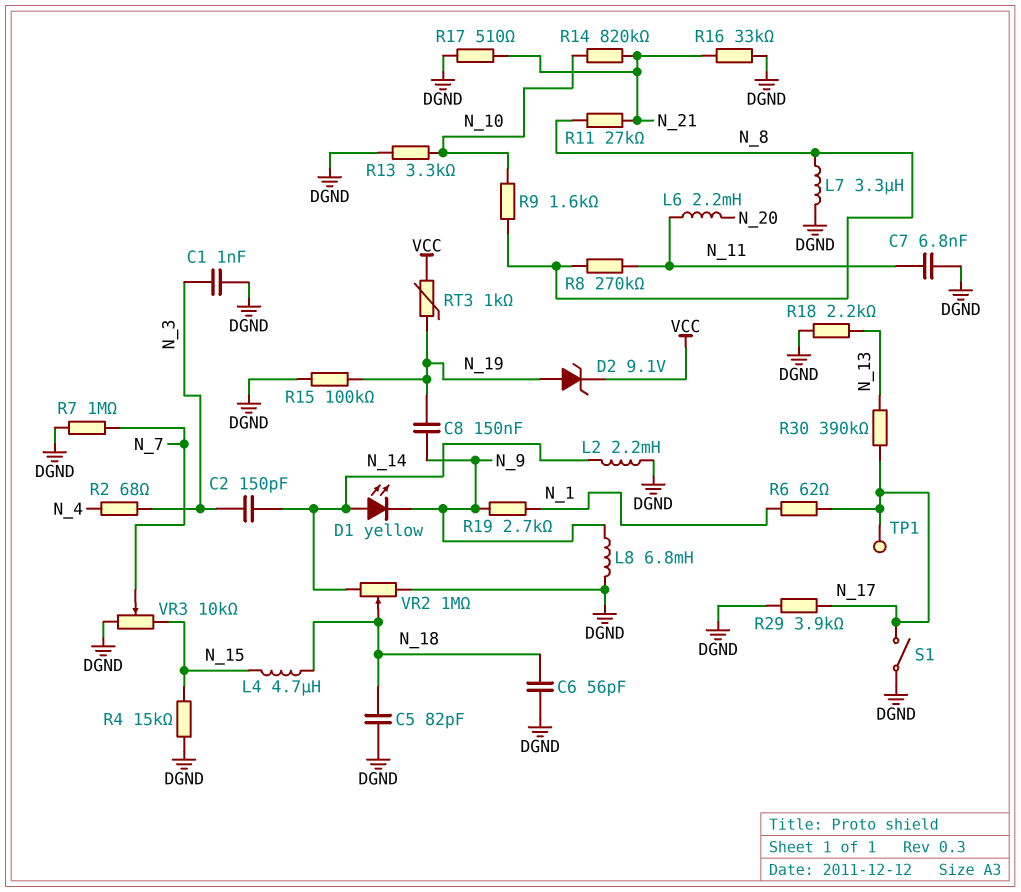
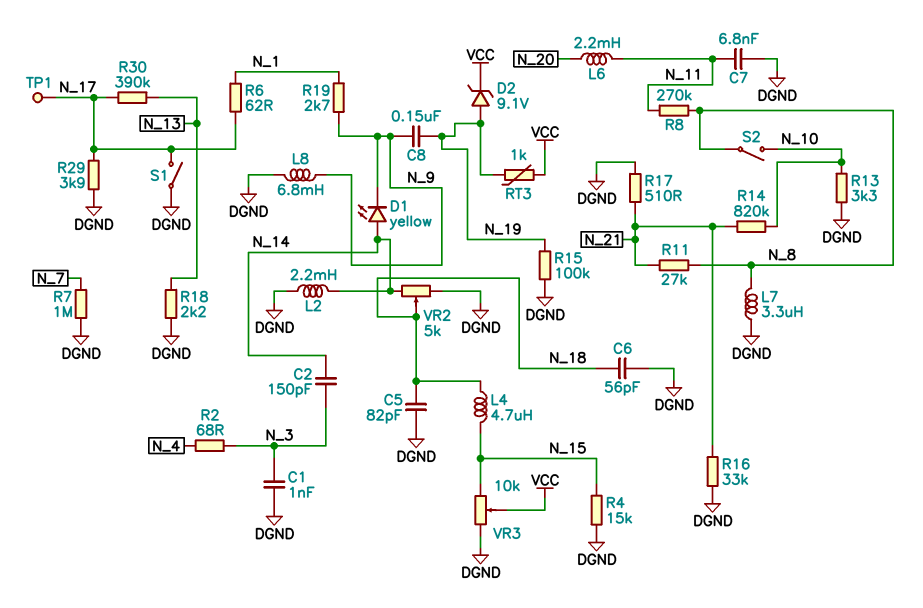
R9: 1.6k (N_8, N_10) -> none
S2: none -> switch (N_8, N_10)
VR2: 1M (DGND, N_14, wiper N_18) -> 5k (DGND, N_14, wiper N_18)
VR3: 10k (DGND, N_15, wiper N_7) -> 10k (DGND, N_15, wiper VCC)

